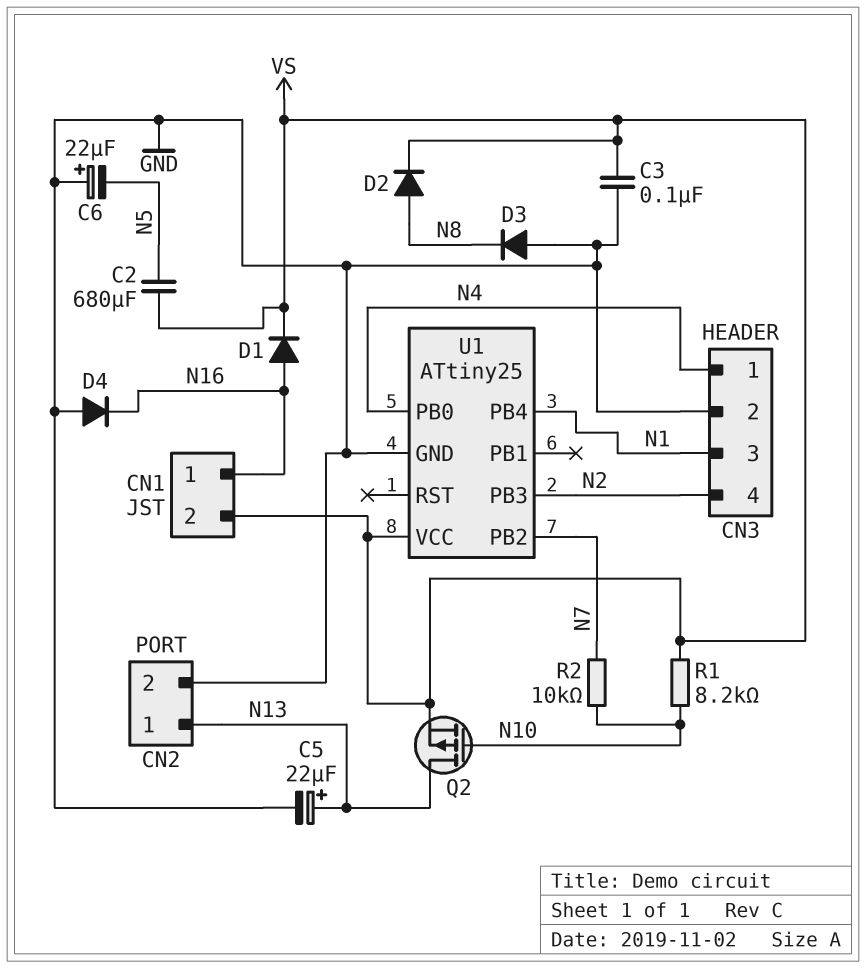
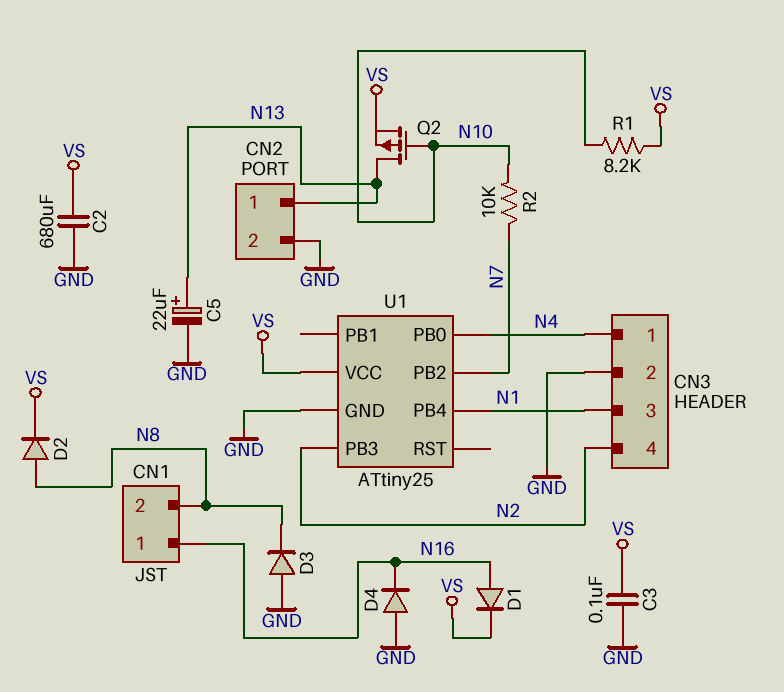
C2: 680uF (N5, VS) -> 680uF (GND, VS)
C6: 22uF (plus GND, minus N5) -> none
CN1 pin 2: VS -> N8

